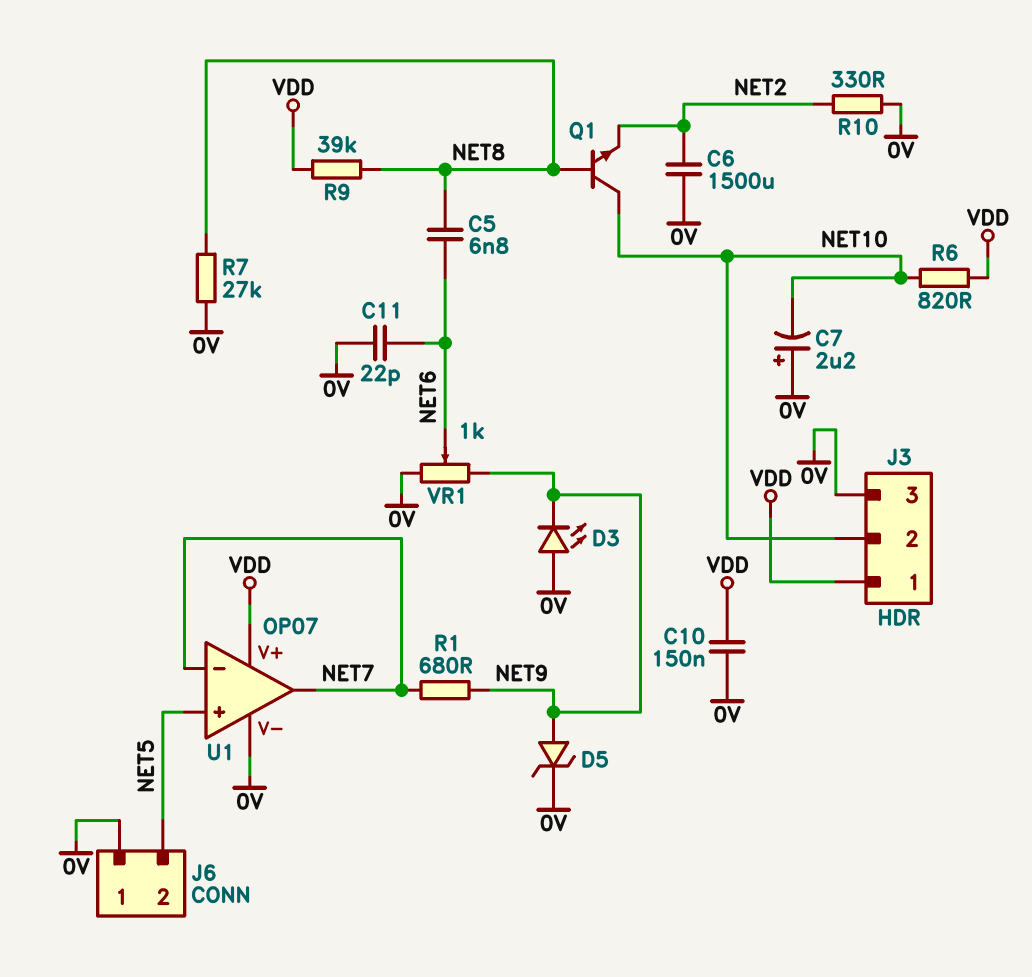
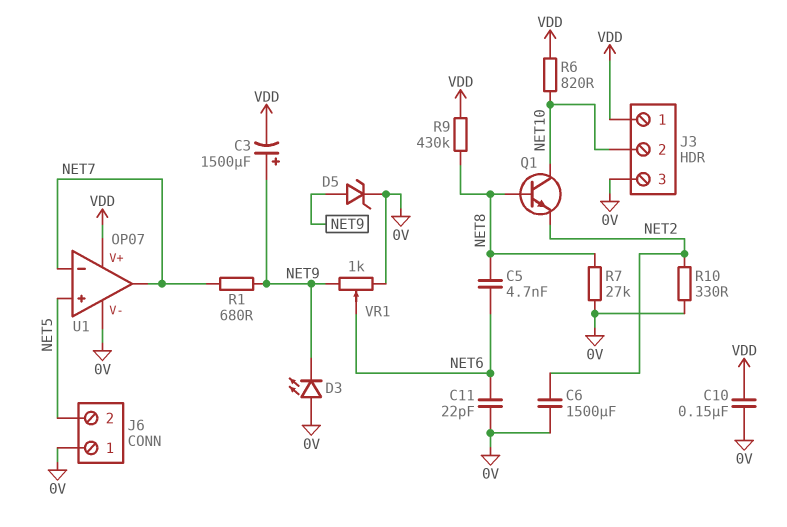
C3: none -> 1500uF (plus NET9, minus VDD)
C5: 6.8nF (NET6, NET8) -> 4.7nF (NET6, NET8)
C7: 2.2uF (plus 0V, minus NET10) -> none
R9: 39k (NET8, VDD) -> 430k (NET8, VDD)

